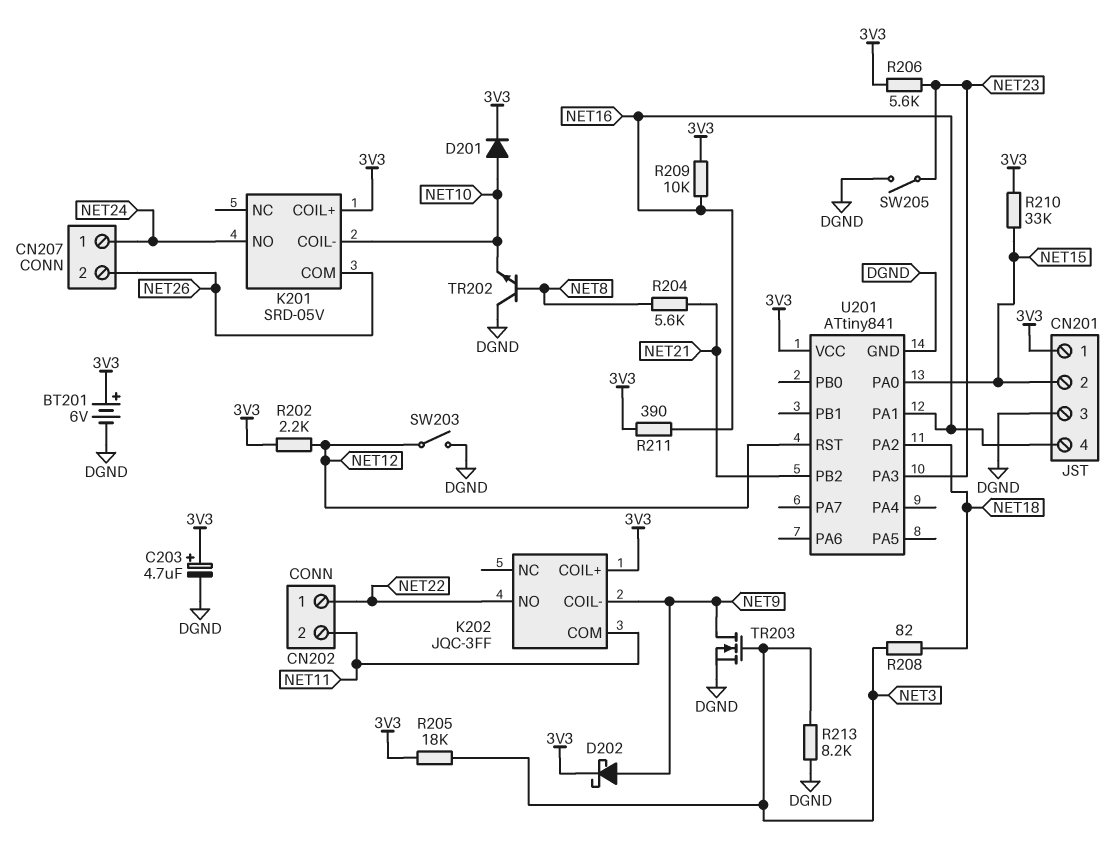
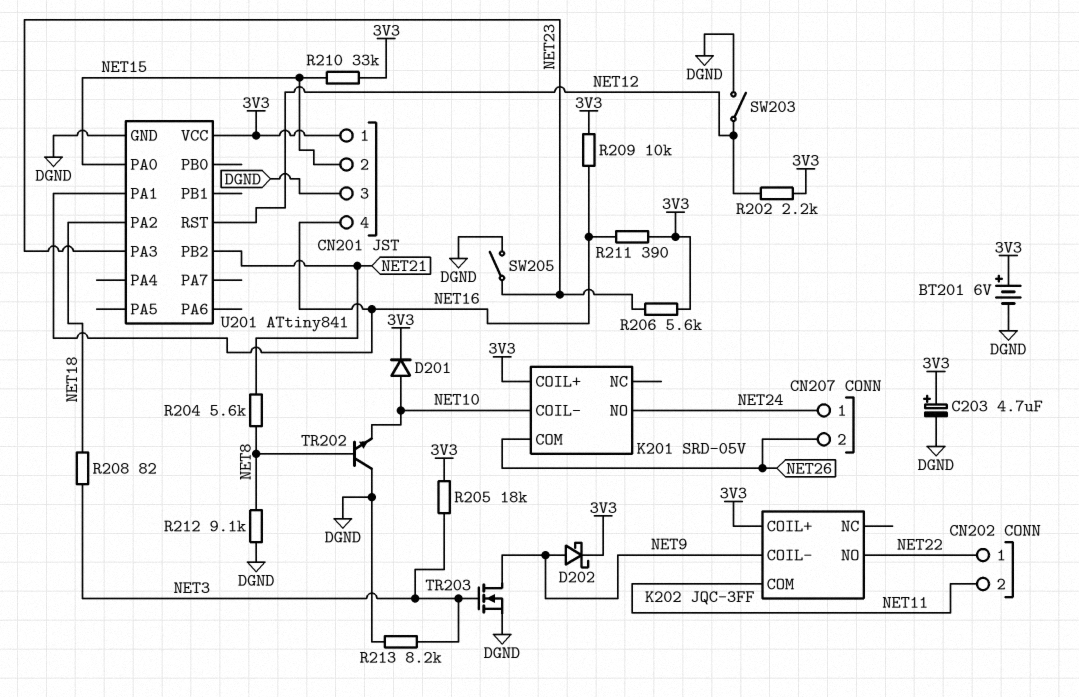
R212: none -> 9.1k (DGND, NET8)

